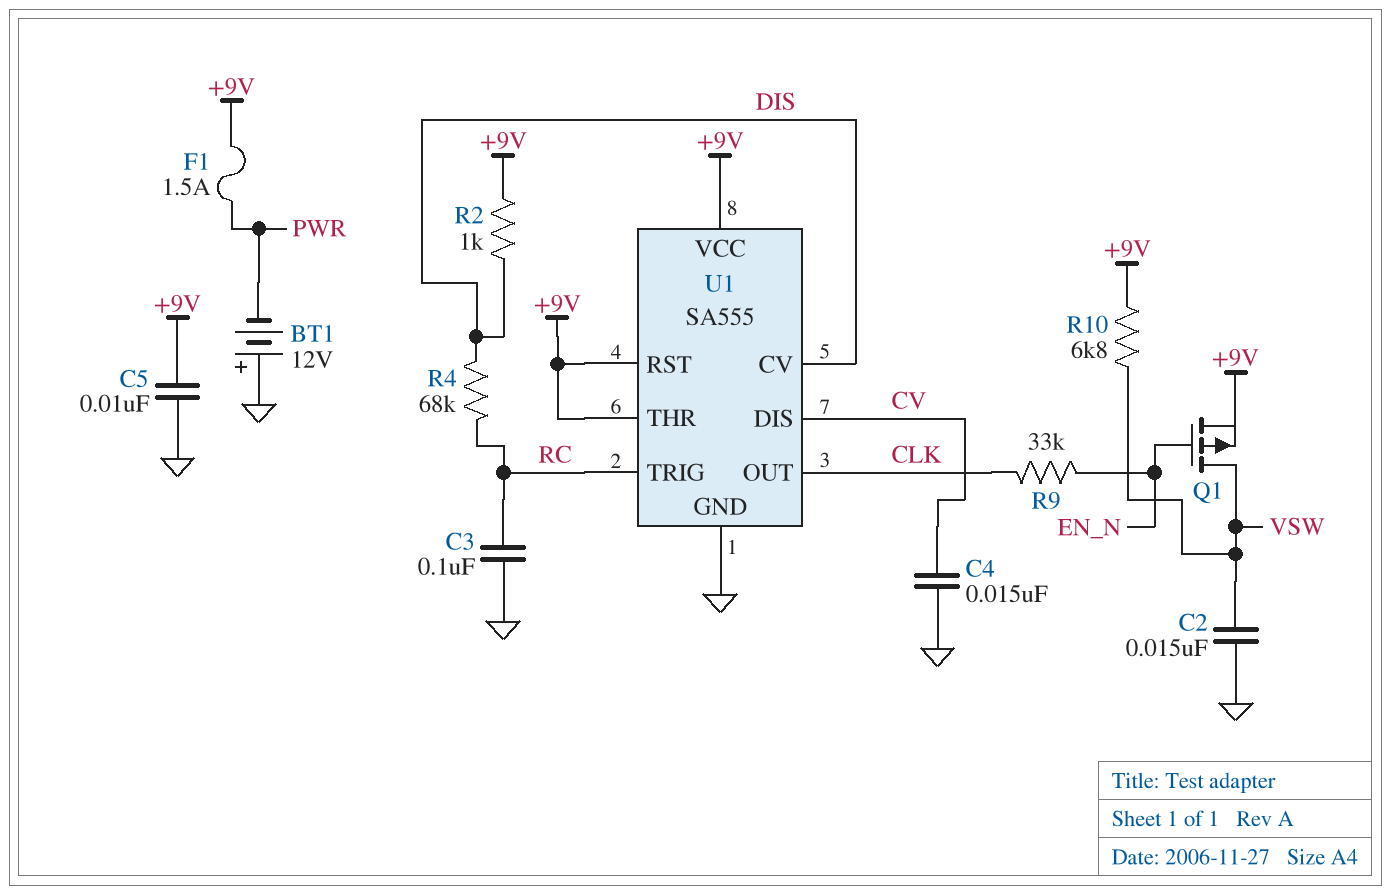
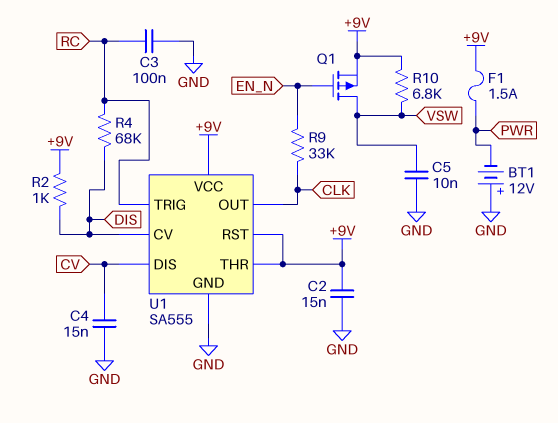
C2: 15nF (GND, VSW) -> 15nF (+9V, GND)
C5: 10nF (+9V, GND) -> 10nF (GND, VSW)

